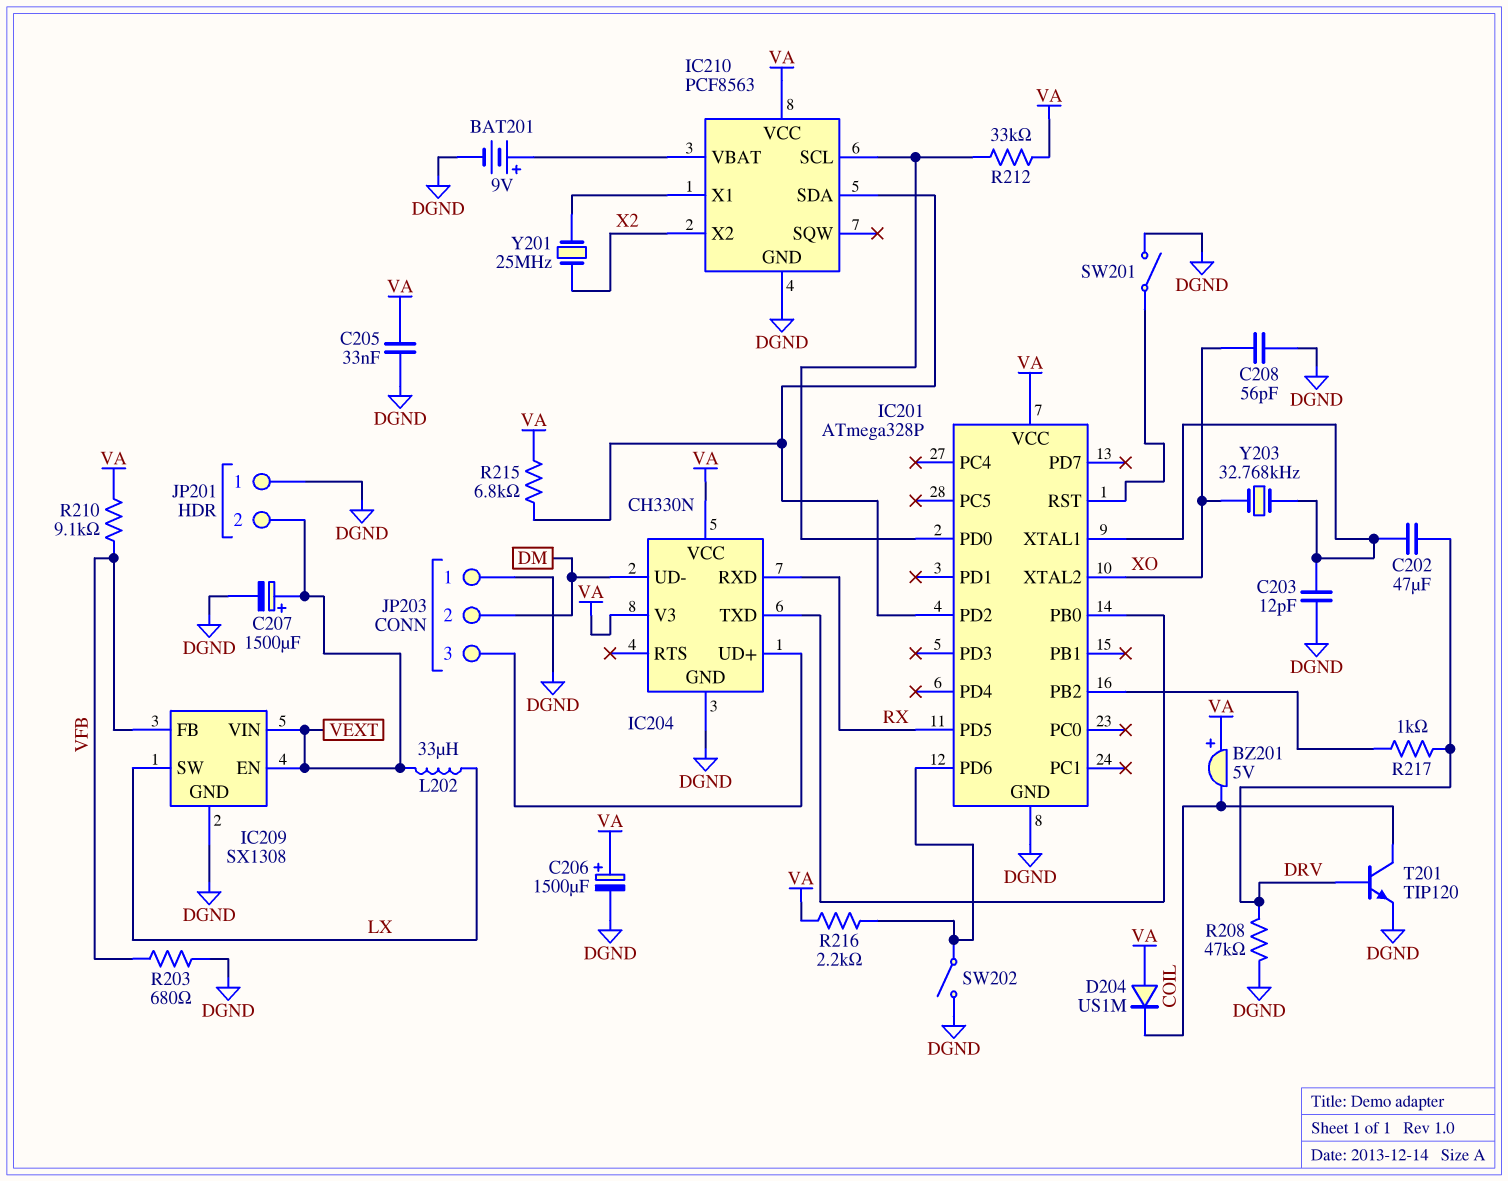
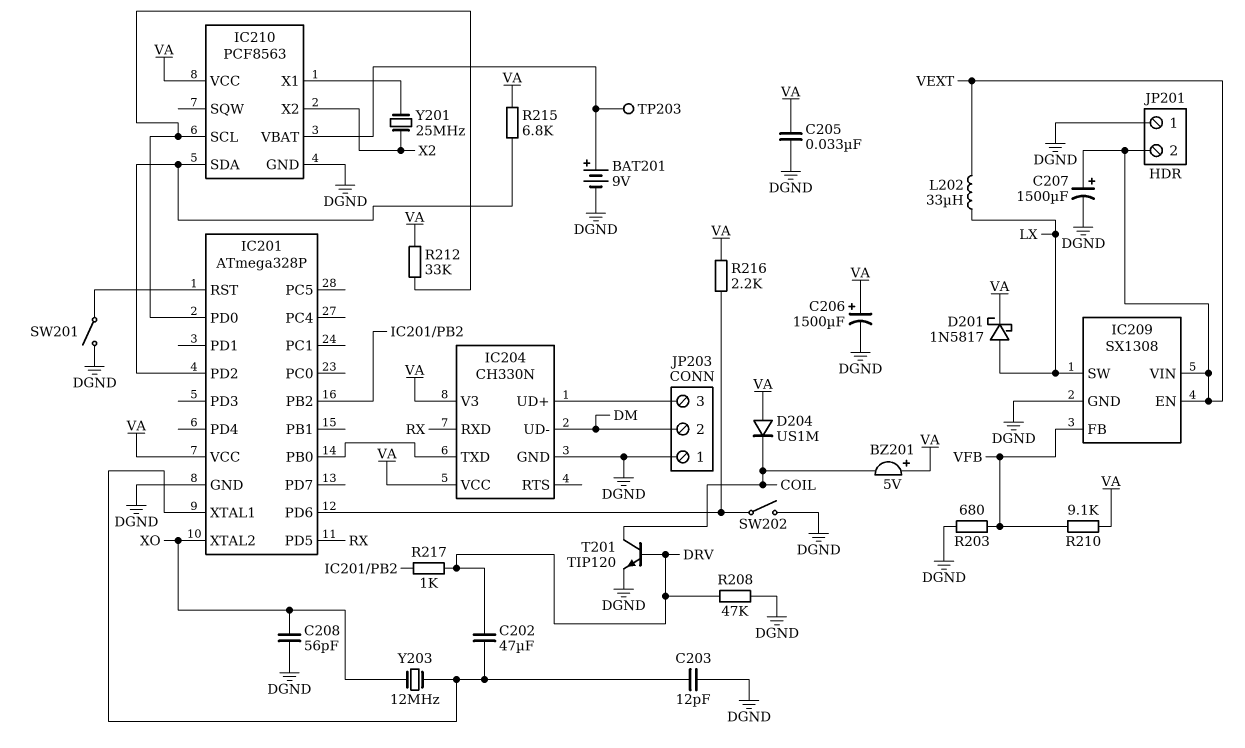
D201: none -> schottky 1N5817 (A LX, K VA)
TP203: none -> test point (IC210/VBAT)
Y203: 32.768kHz (IC201/XTAL1, XO) -> 12MHz (IC201/XTAL1, XO)

